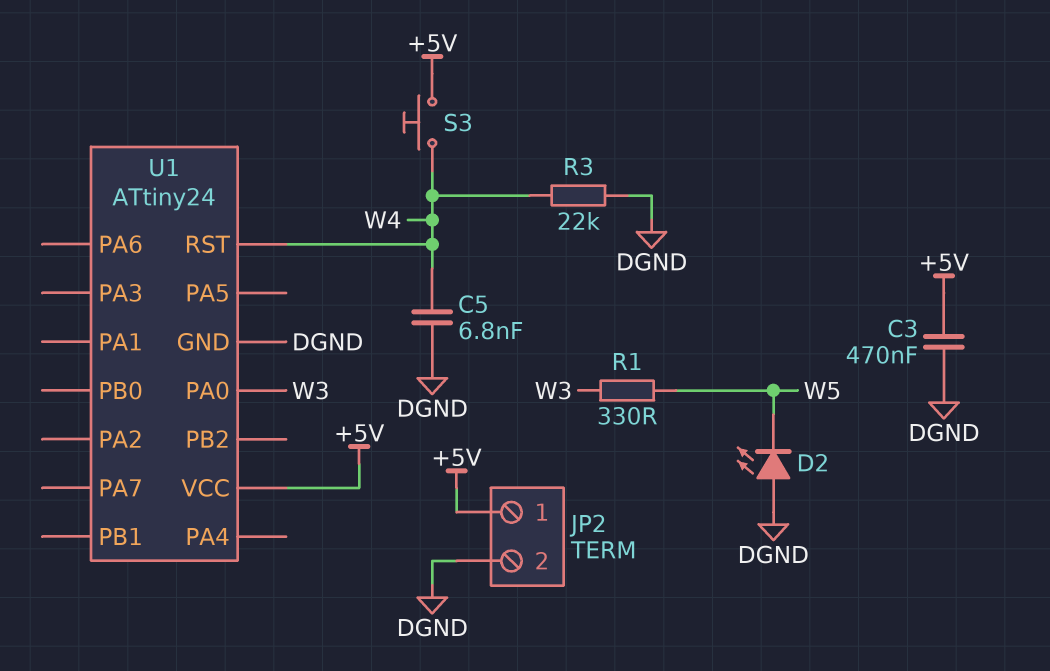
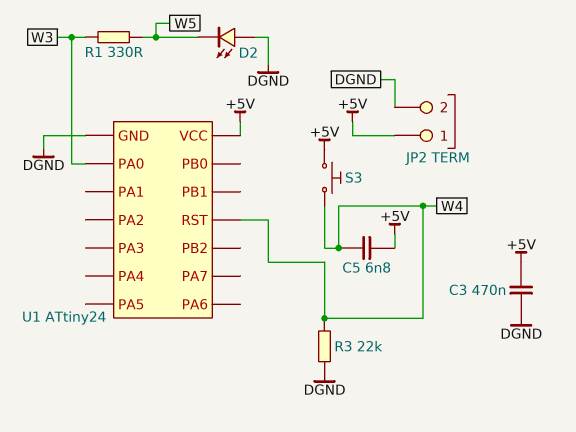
C5: 6.8nF (DGND, W4) -> 6.8nF (+5V, W4)

